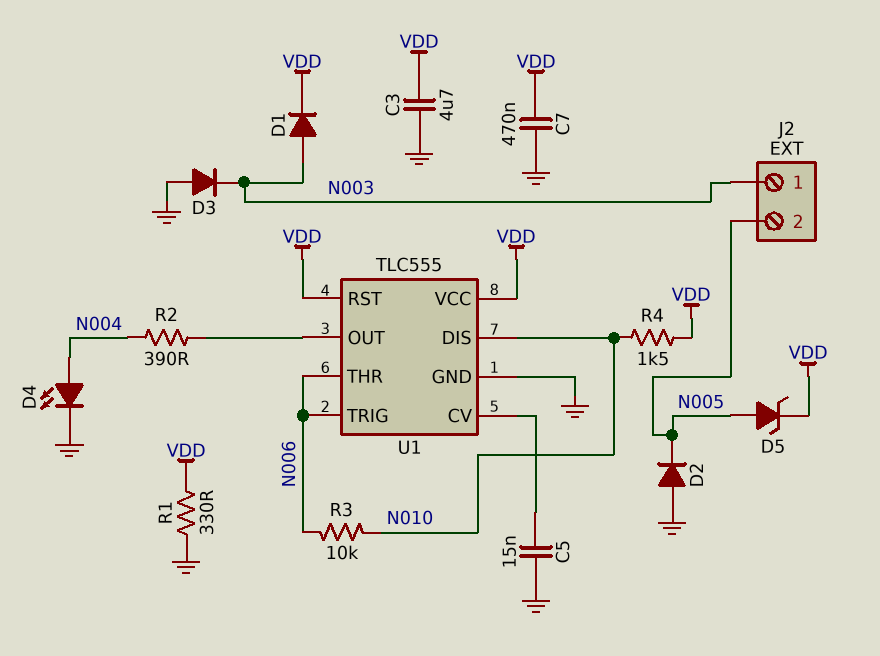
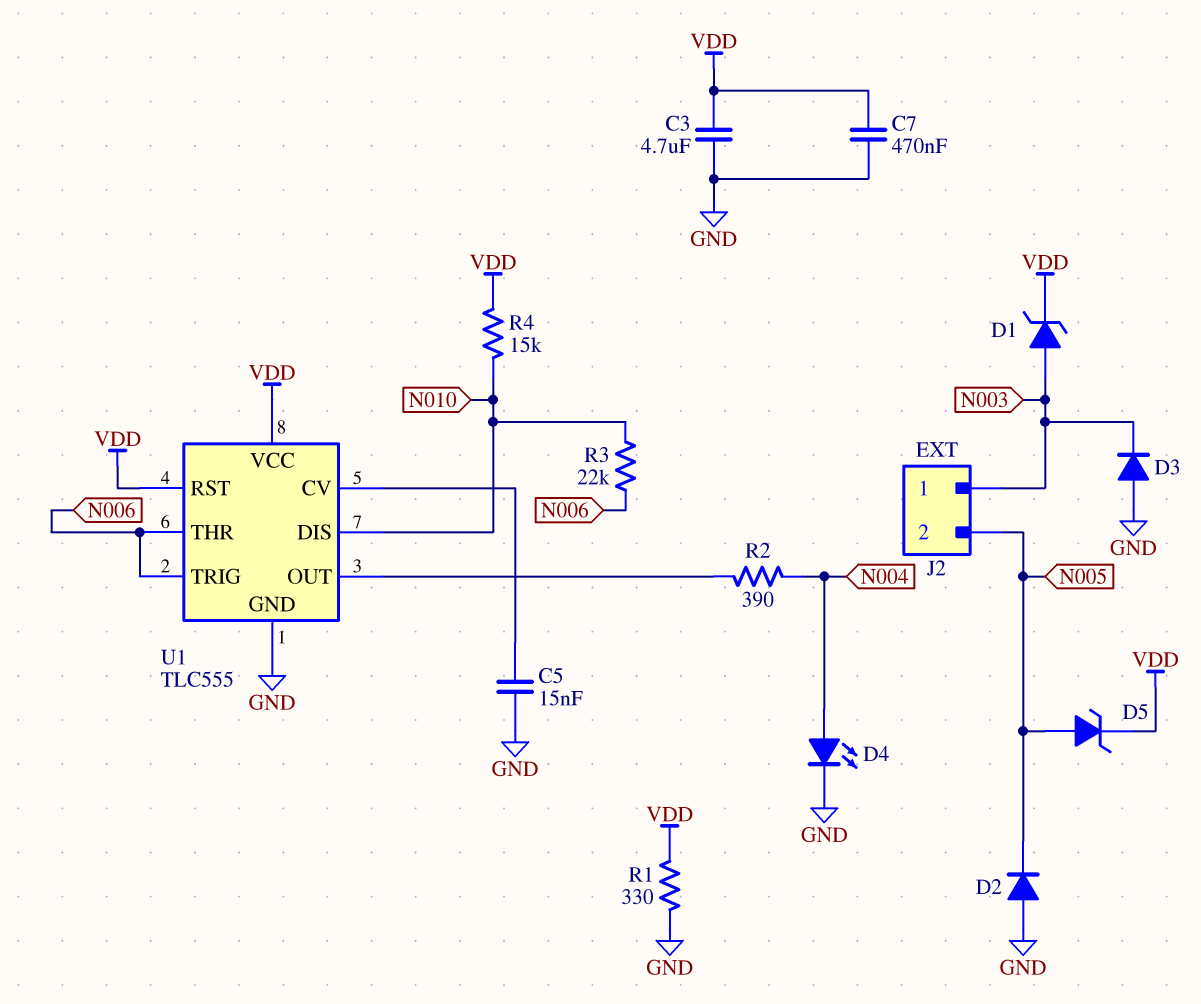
D1: diode (A N003, K VDD) -> zener (A N003, K VDD)
R3: 10k (N006, N010) -> 22k (N006, N010)
R4: 1.5k (N010, VDD) -> 15k (N010, VDD)

